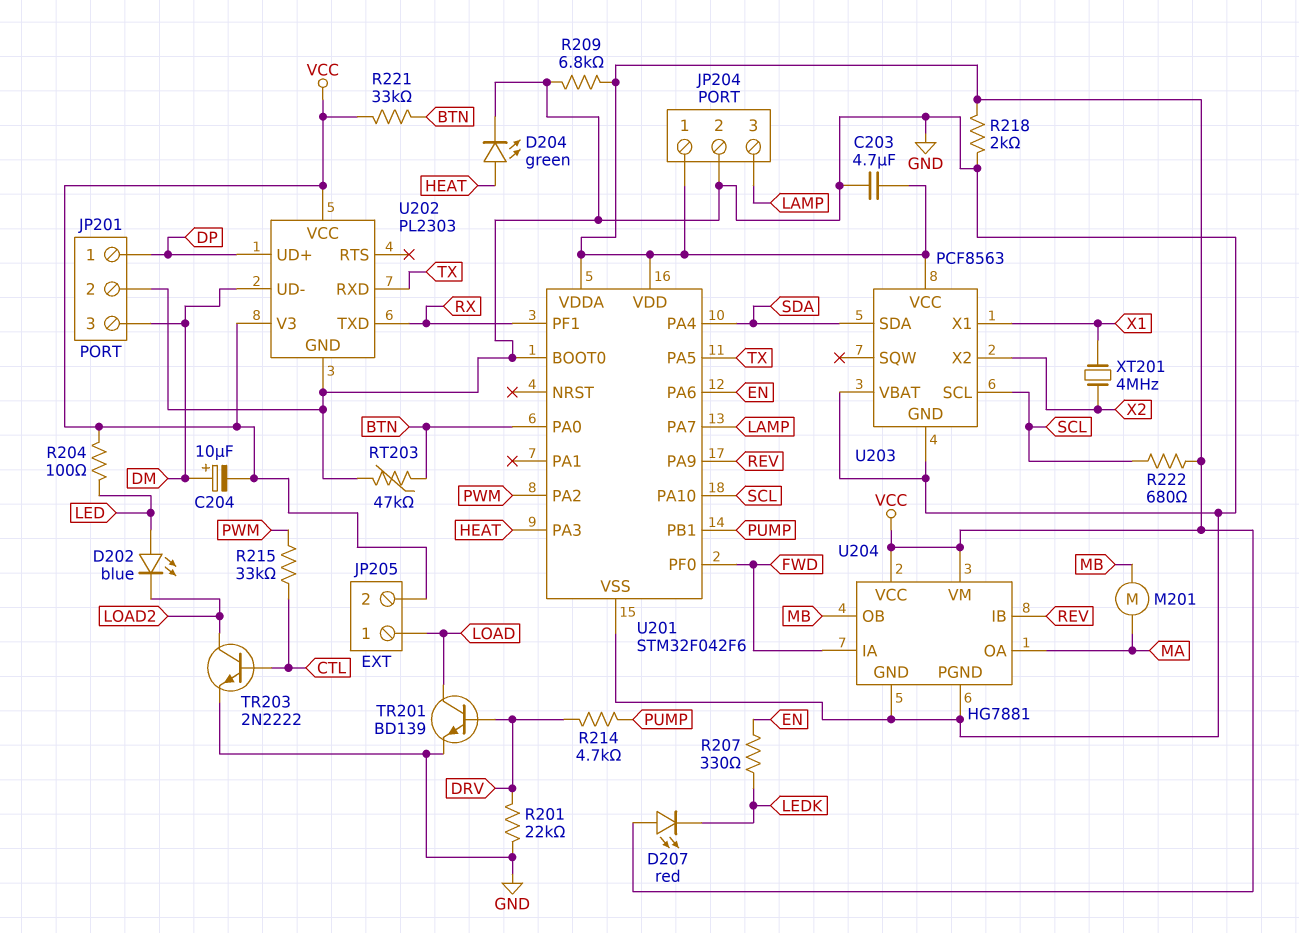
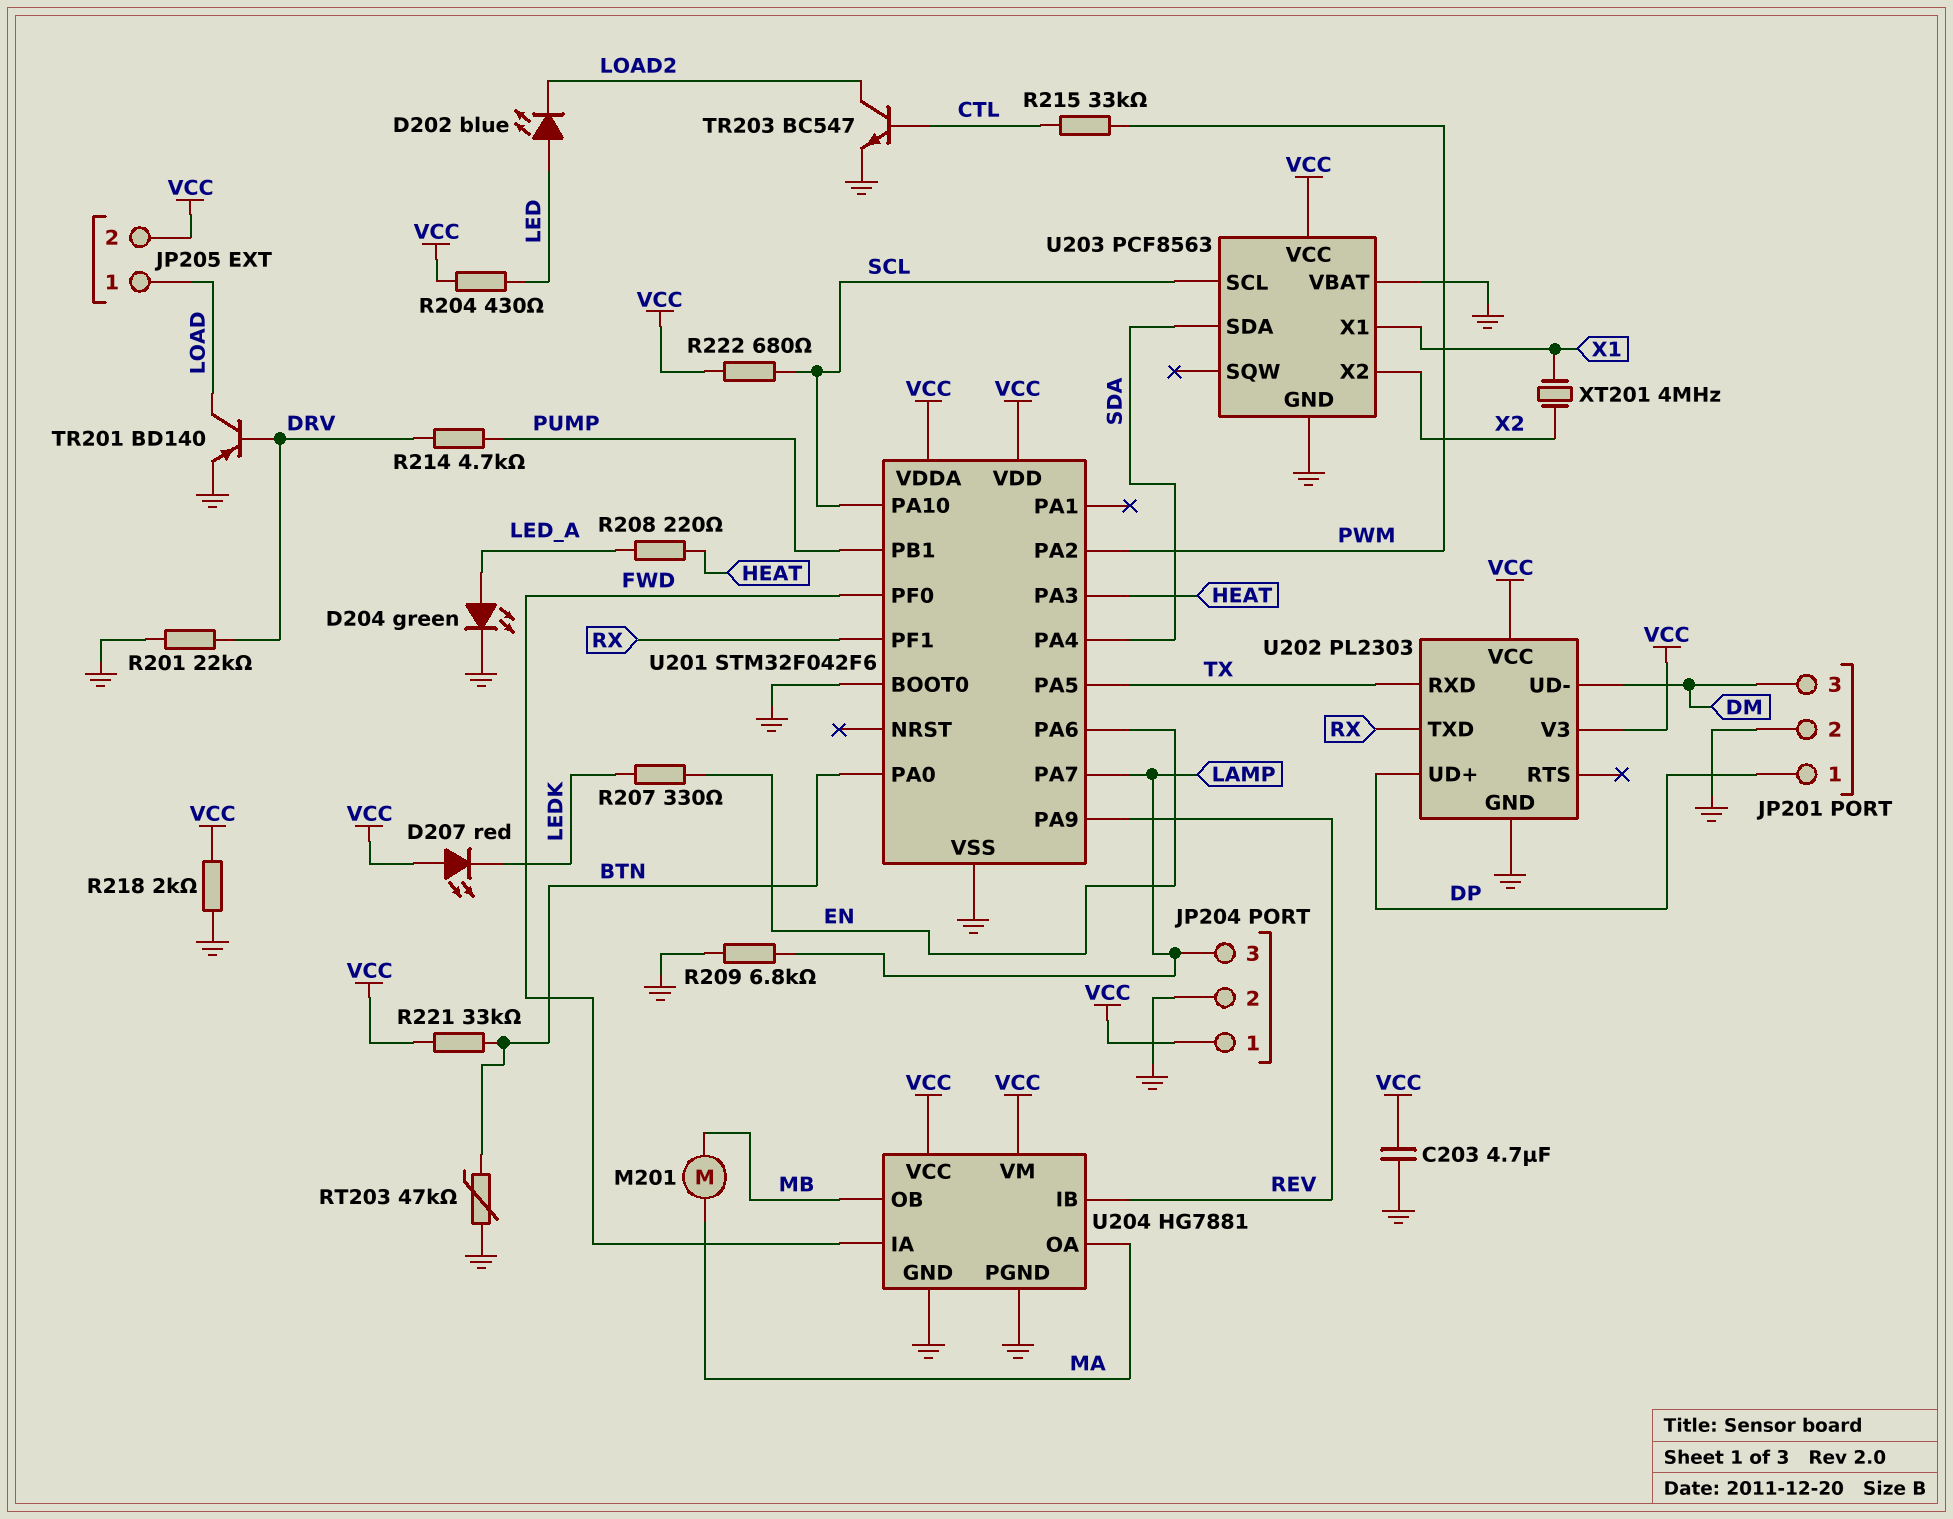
C204: 10uF (plus DM, minus VCC) -> none
D204: LED green (A HEAT, K GND) -> LED green (A LED_A, K GND)
R204: 100 (LED, VCC) -> 430 (LED, VCC)
R208: none -> 220 (HEAT, LED_A)
R209: 6.8k (GND, VCC) -> 6.8k (GND, LAMP)
TR201: NPN BD139 (B DRV, C LOAD, E GND) -> PNP BD140 (B DRV, C LOAD, E GND)
TR203: NPN 2N2222 (B CTL, C LOAD2, E GND) -> NPN BC547 (B CTL, C LOAD2, E GND)

